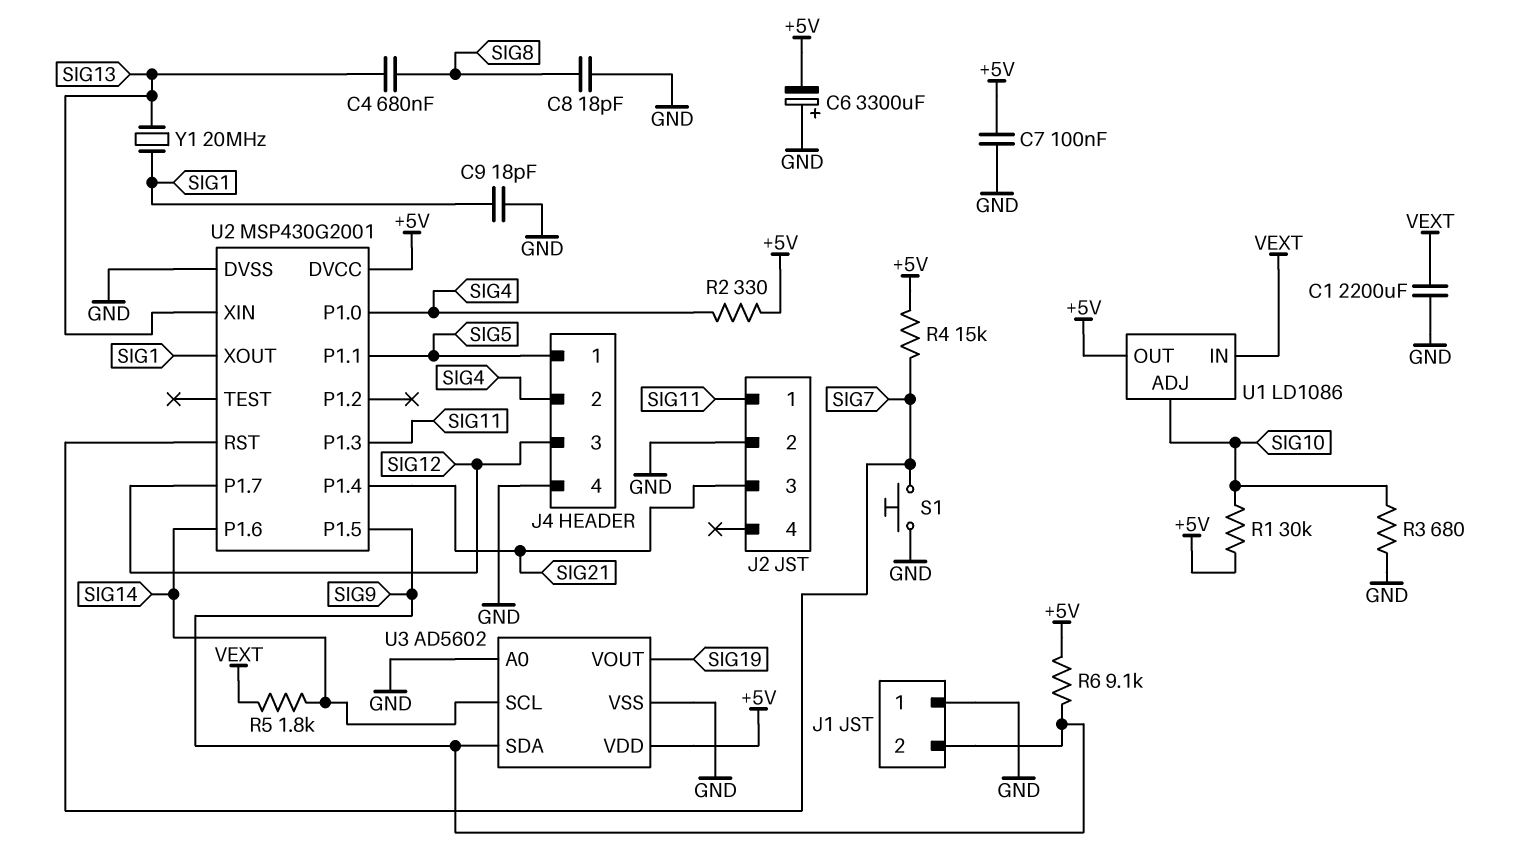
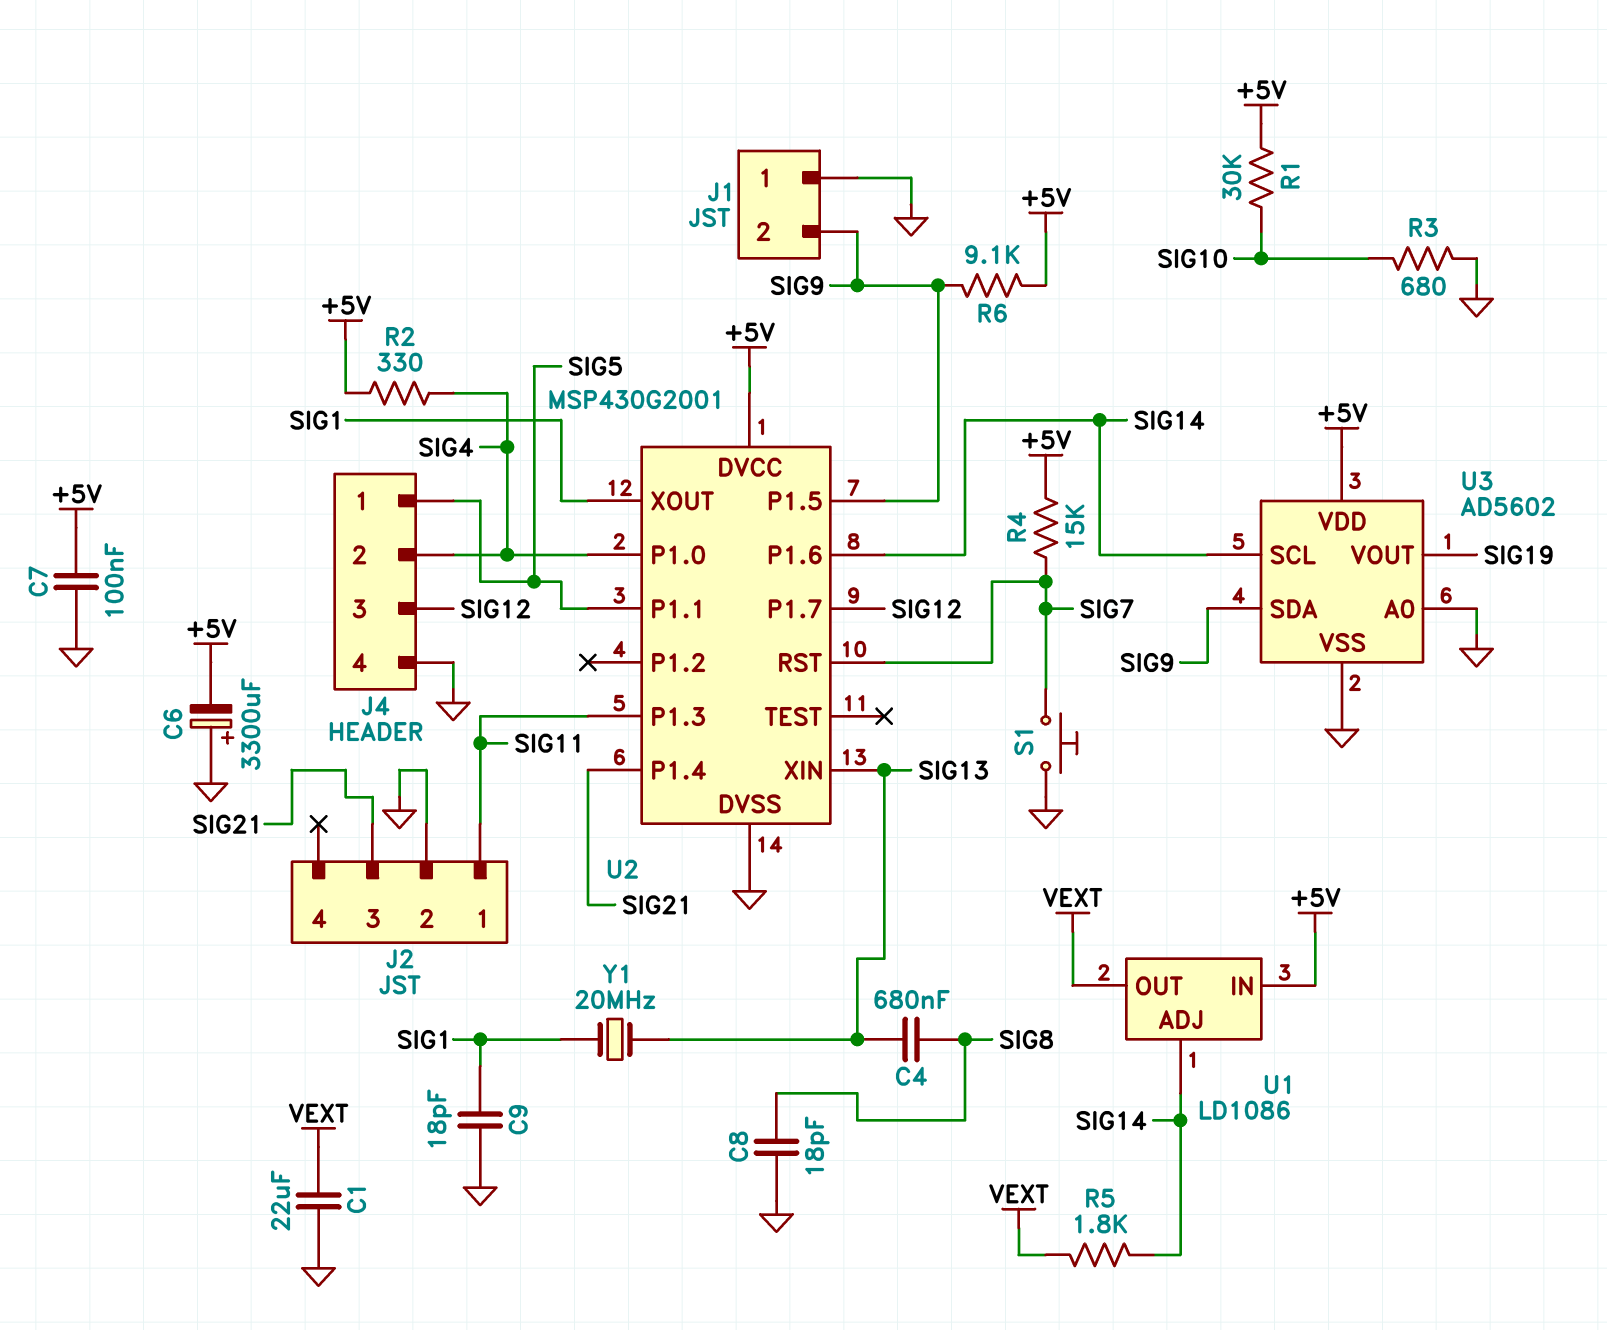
C1: 2200uF (GND, VEXT) -> 22uF (GND, VEXT)
U1 pin ADJ: SIG10 -> SIG14
U1 pin IN: VEXT -> +5V
U1 pin OUT: +5V -> VEXT

